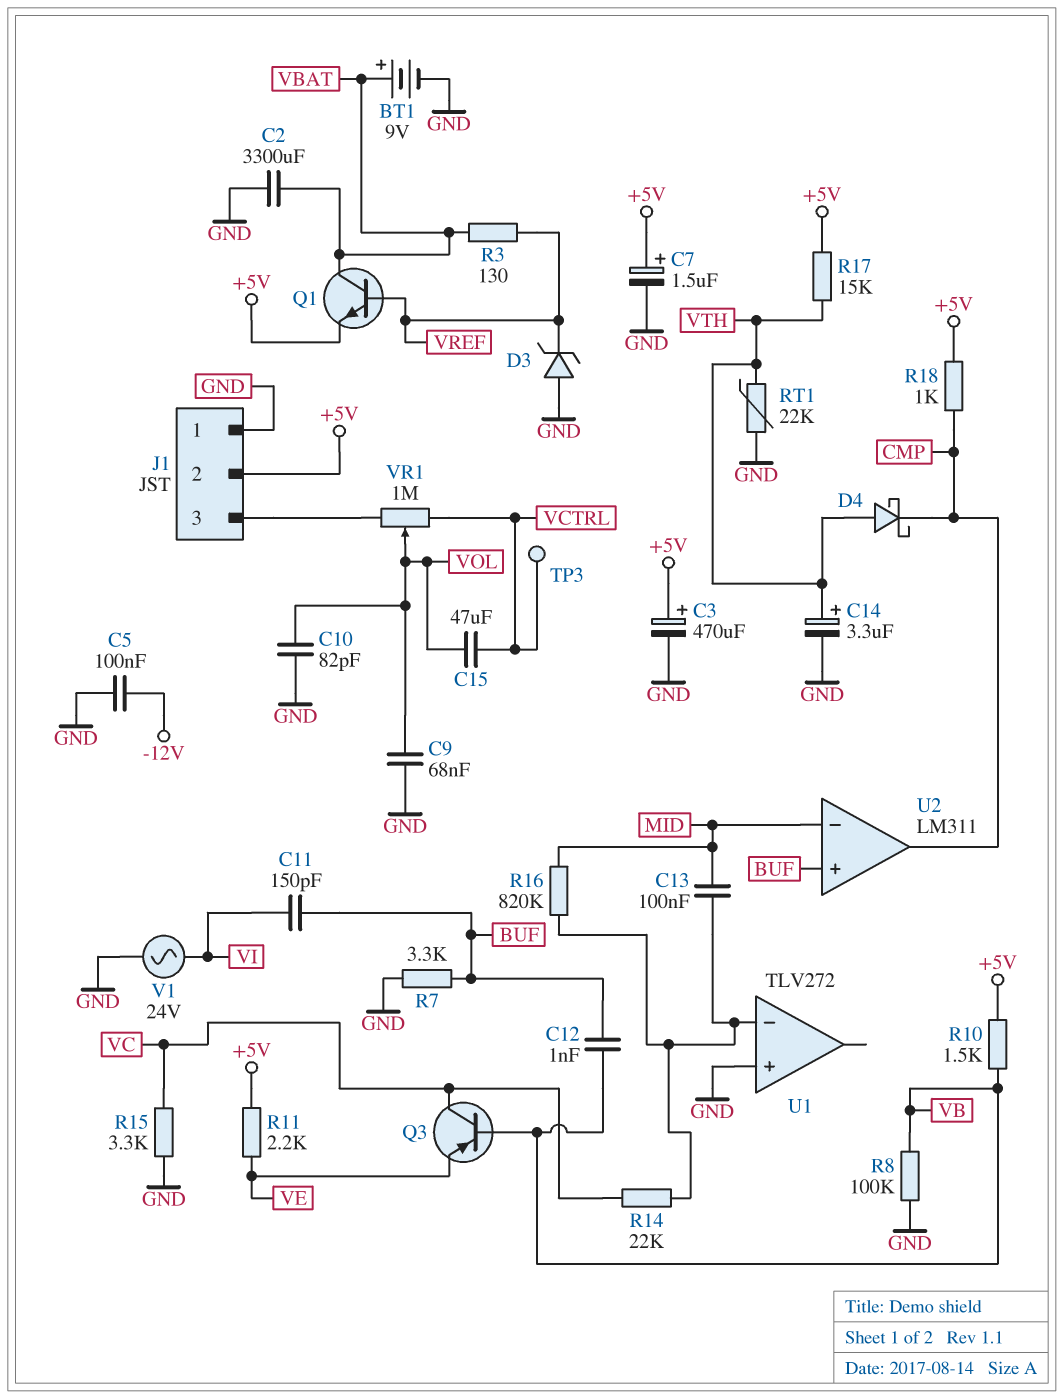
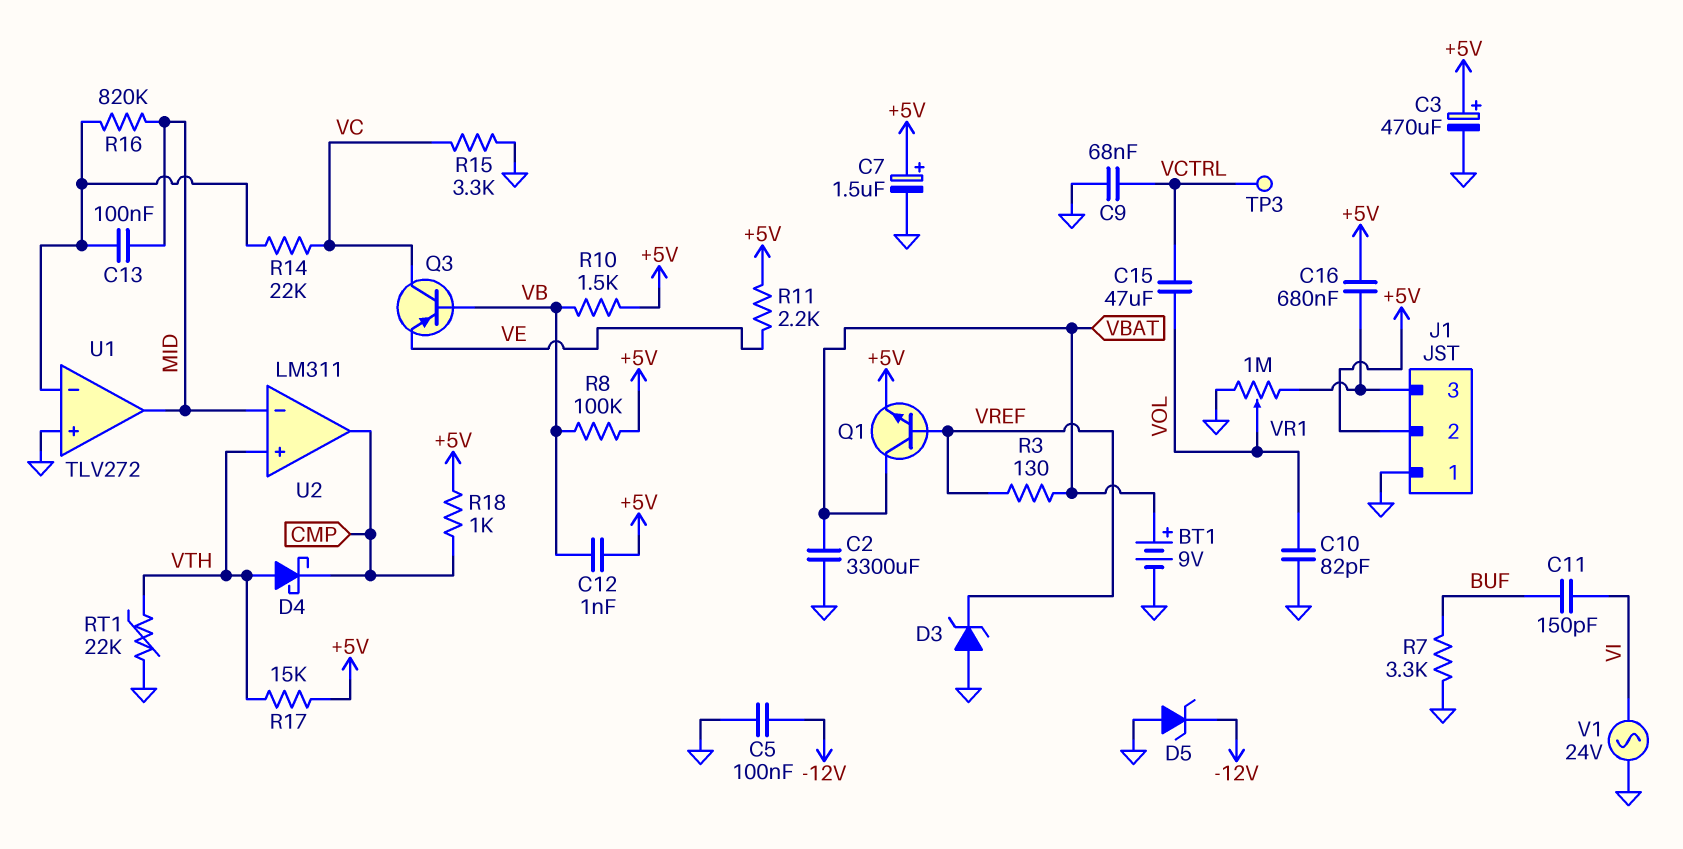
C9: 68nF (GND, VOL) -> 68nF (GND, VCTRL)
C12: 1nF (BUF, VB) -> 1nF (+5V, VB)
C14: 3.3uF (plus VTH, minus GND) -> none
C16: none -> 680nF (+5V, J1/3)
D5: none -> zener (A GND, K -12V)
R8: 100k (GND, VB) -> 100k (+5V, VB)
U1 pin out: none -> MID
U2 pin in+: BUF -> VTH
VR1: 1M (J1/3, VCTRL, wiper VOL) -> 1M (GND, J1/3, wiper VOL)

